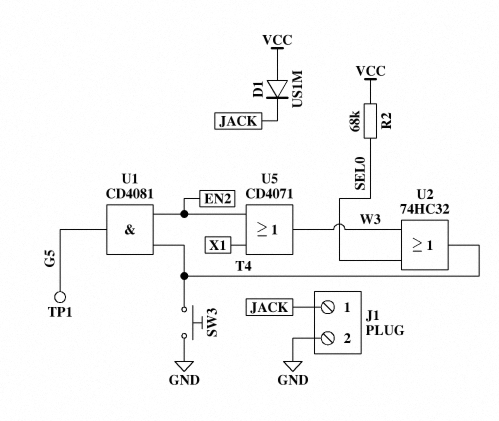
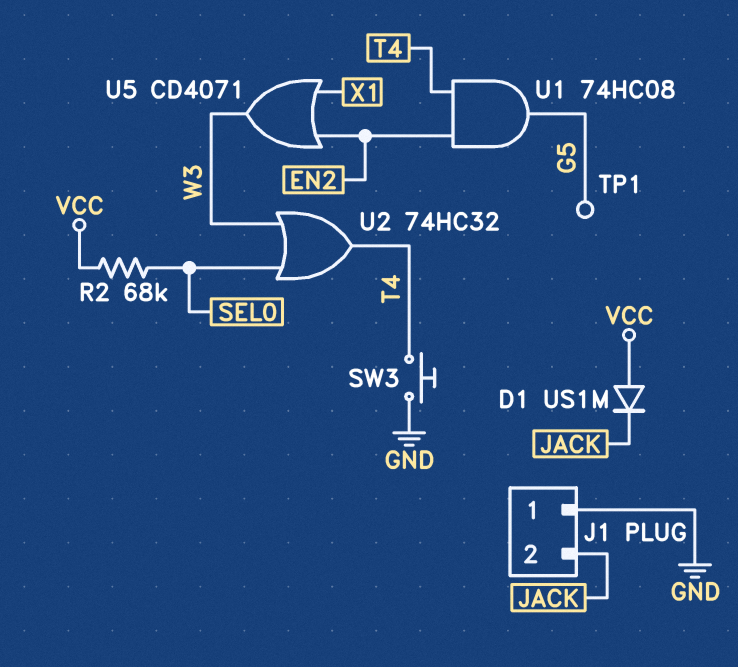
J1 pin 1: JACK -> GND
J1 pin 2: GND -> JACK
U1: AND CD4081 (in EN2, in T4, out G5) -> AND 74HC08 (in EN2, in T4, out G5)

